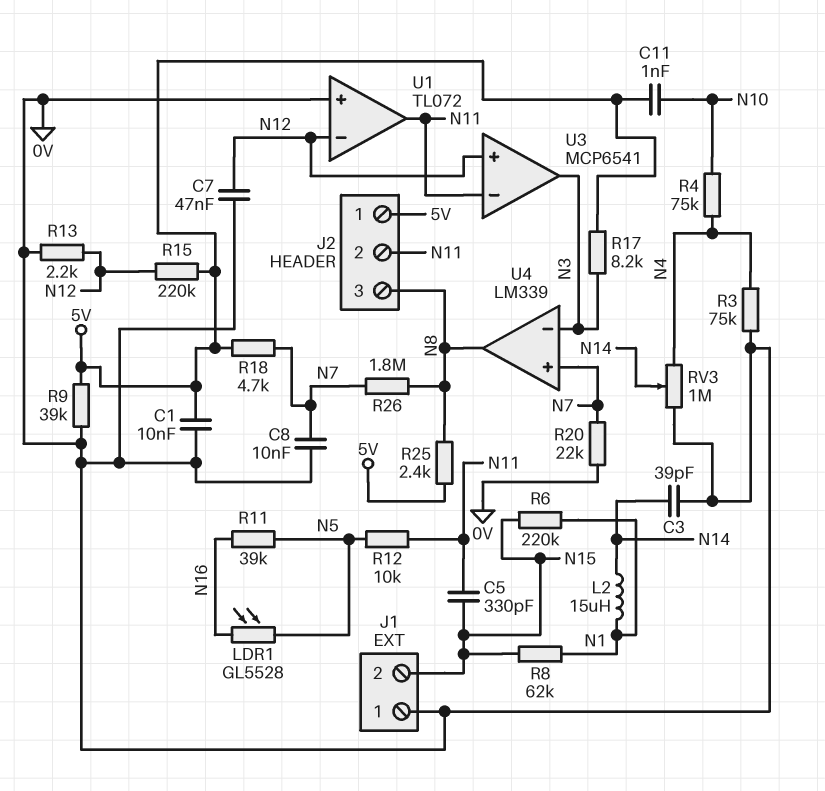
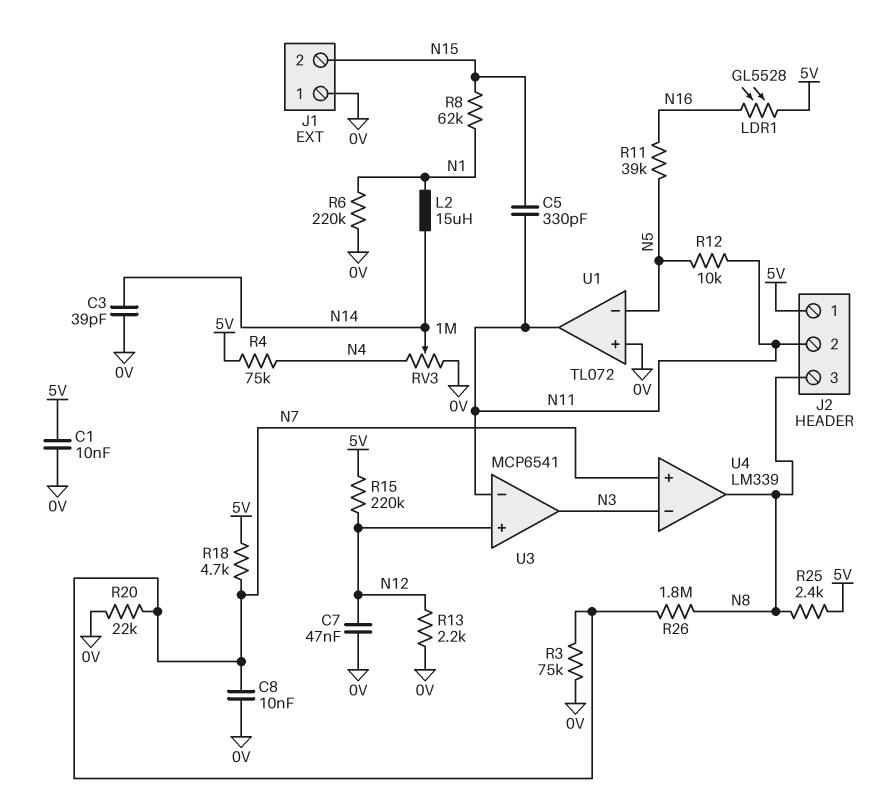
C11: 1nF (5V, N10) -> none
LDR1: GL5528 (N5, N16) -> GL5528 (5V, N16)
R3: 75k (0V, N4) -> 75k (0V, N7)
R4: 75k (N4, N10) -> 75k (5V, N4)
R6: 220k (N1, N15) -> 220k (0V, N1)
R9: 39k (0V, 5V) -> none
R17: 8.2k (5V, N3) -> none
U1 pin in-: N12 -> N5

